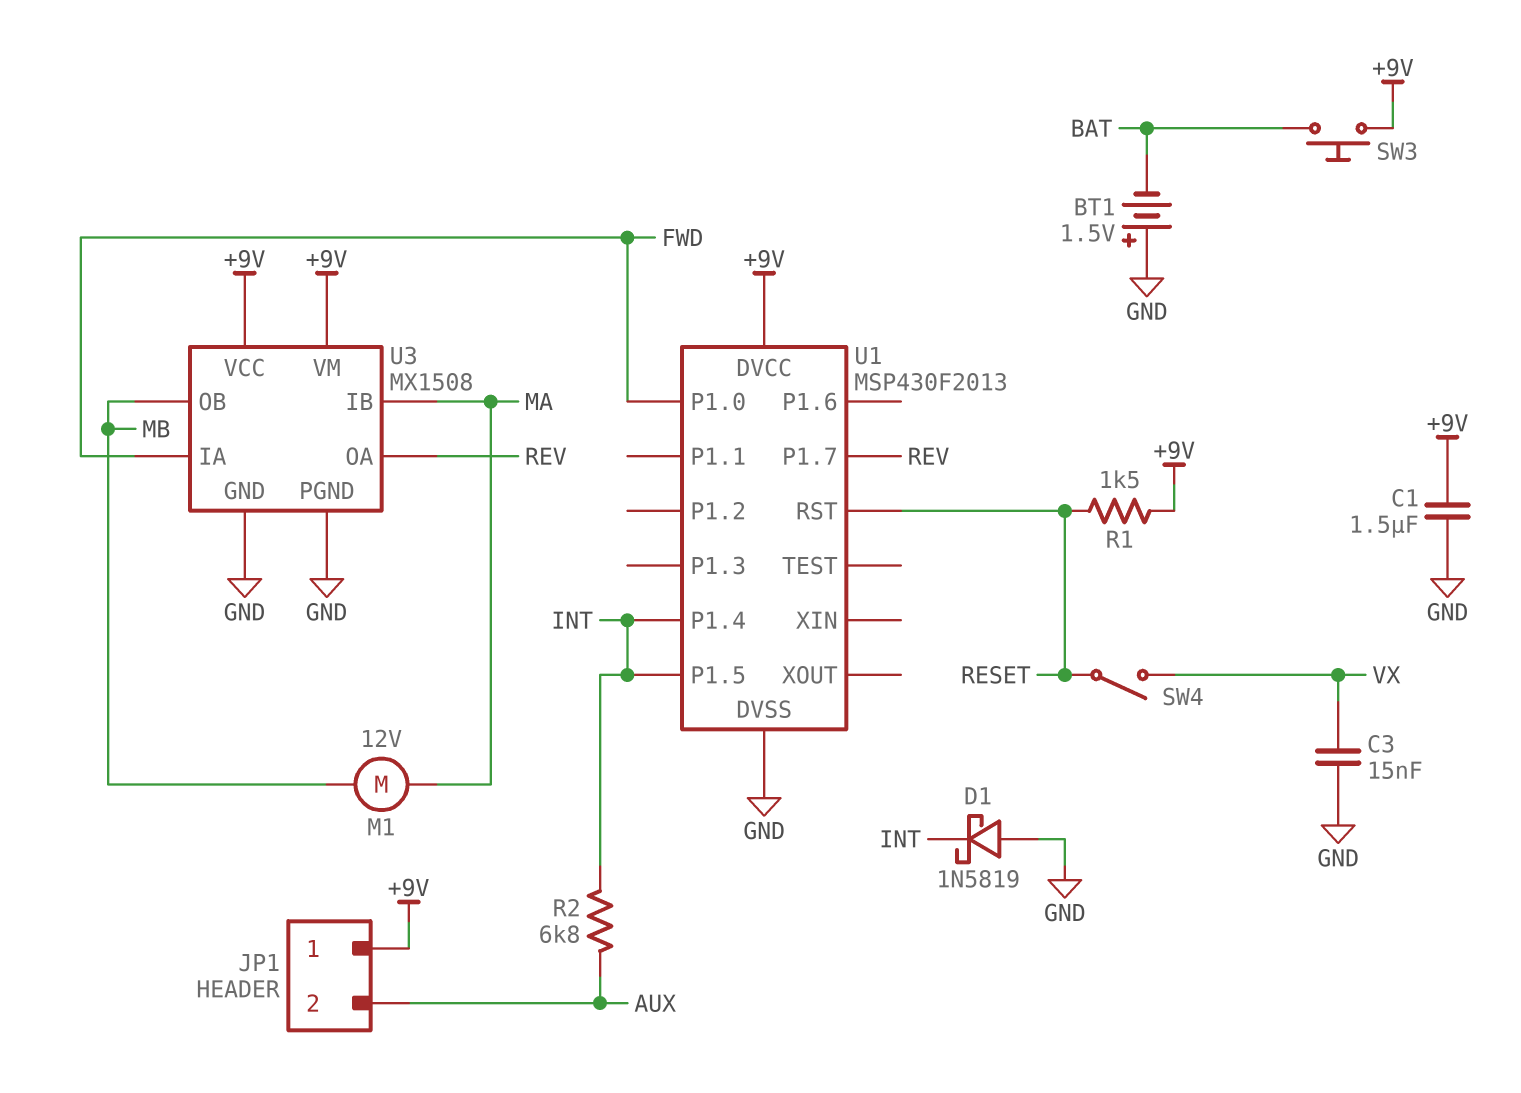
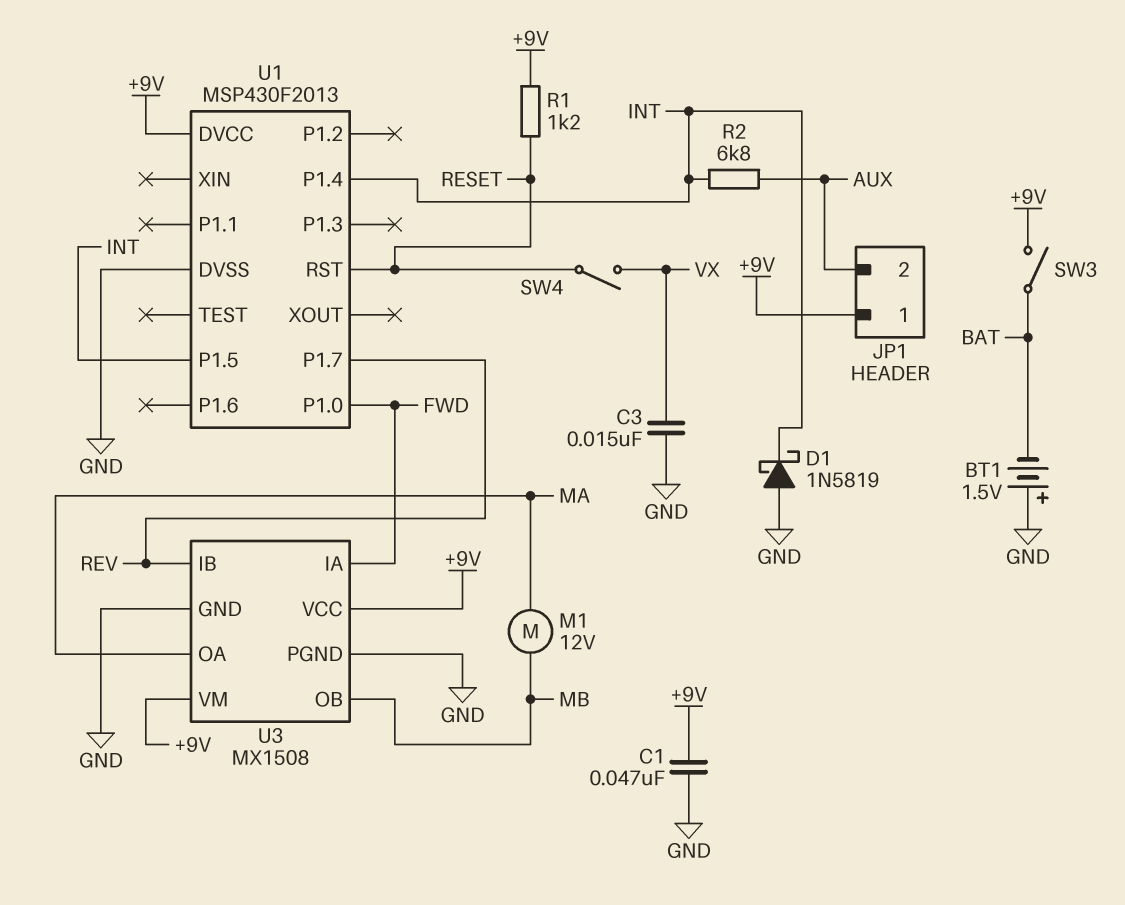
C1: 1.5uF (+9V, GND) -> 47nF (+9V, GND)
R1: 1.5k (+9V, RESET) -> 1.2k (+9V, RESET)
SW3: button (+9V, BAT) -> switch (+9V, BAT)
U3 pin IB: MA -> REV
U3 pin OA: REV -> MA

